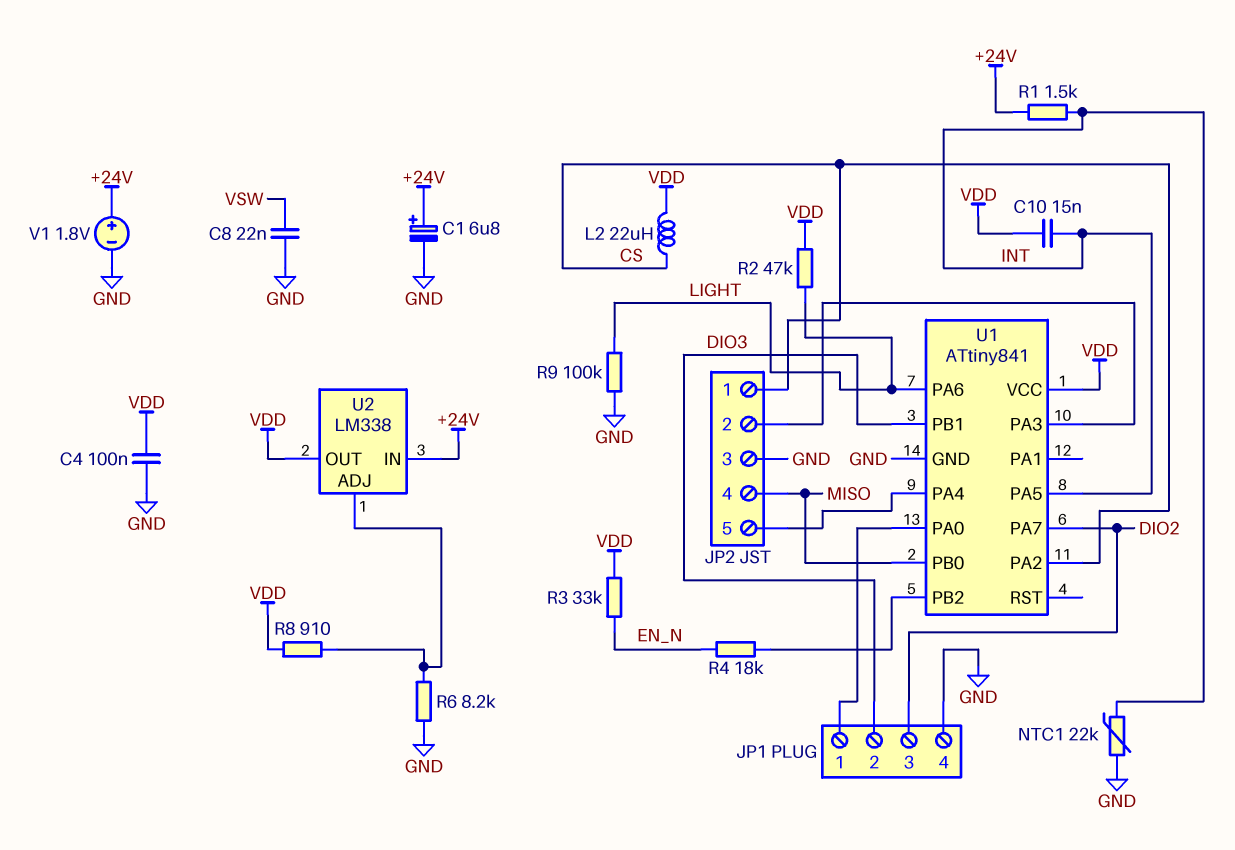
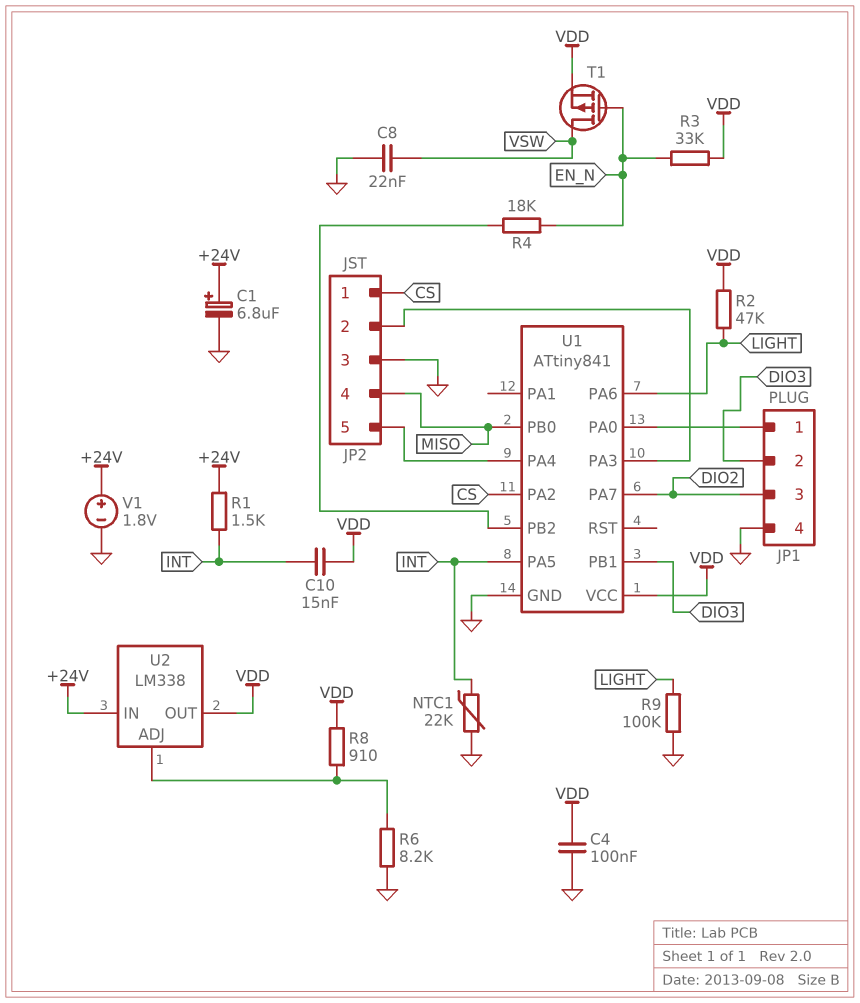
L2: 22uH (CS, VDD) -> none
T1: none -> PMOS (G EN_N, D VSW, S VDD)

